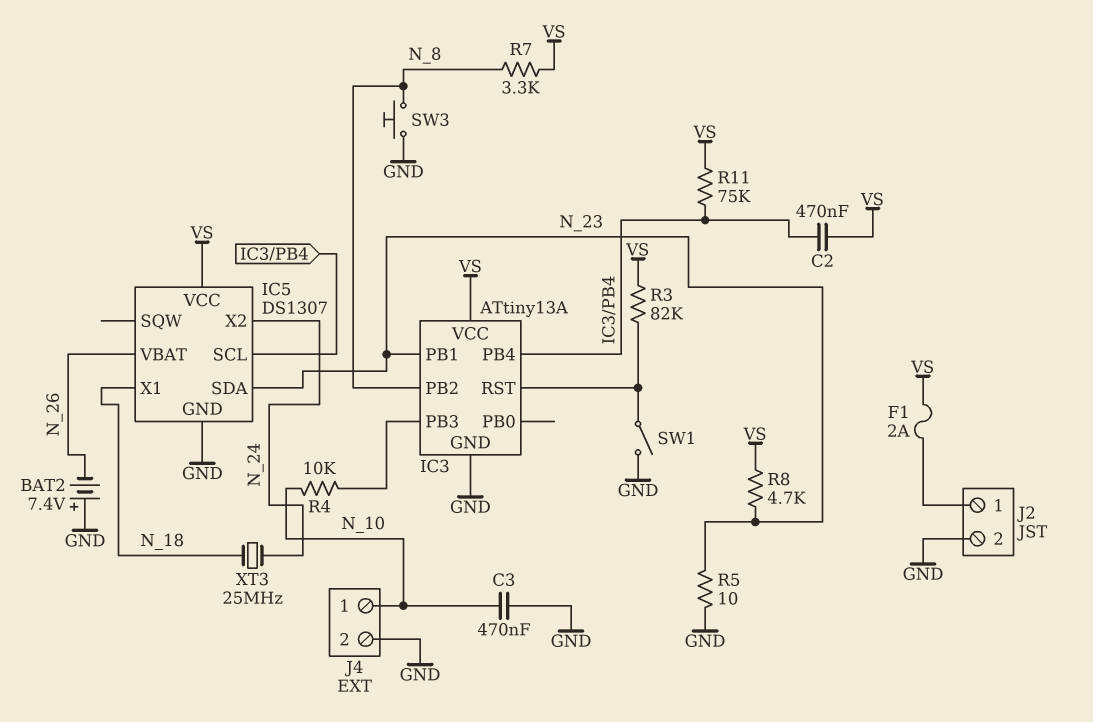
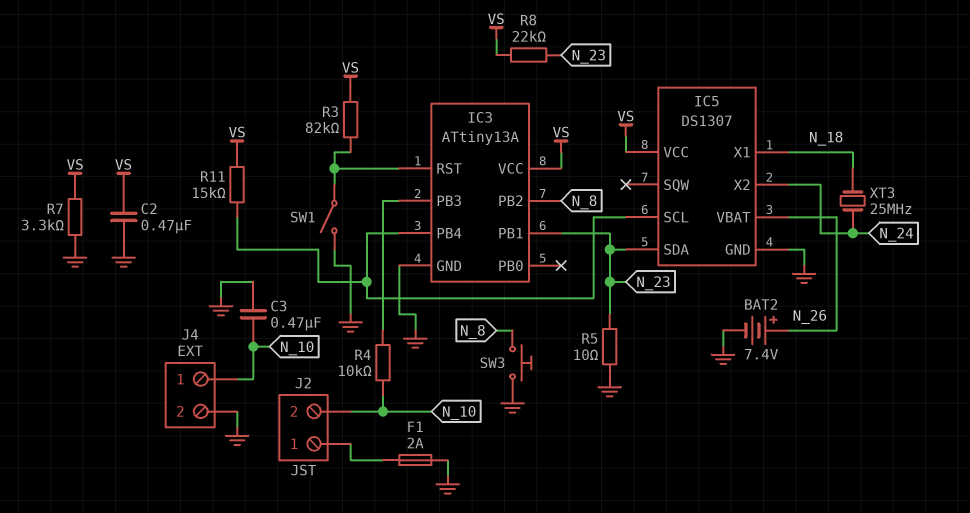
BAT2: 7.4V (plus GND, minus N_26) -> 7.4V (plus N_26, minus GND)
C2: 470nF (IC3/PB4, VS) -> 470nF (GND, VS)
F1: 2A (J2/1, VS) -> 2A (GND, J2/1)
J2 pin 2: GND -> N_10
R7: 3.3k (N_8, VS) -> 3.3k (GND, VS)
R8: 4.7k (N_23, VS) -> 22k (N_23, VS)
R11: 75k (IC3/PB4, VS) -> 15k (IC3/PB4, VS)

